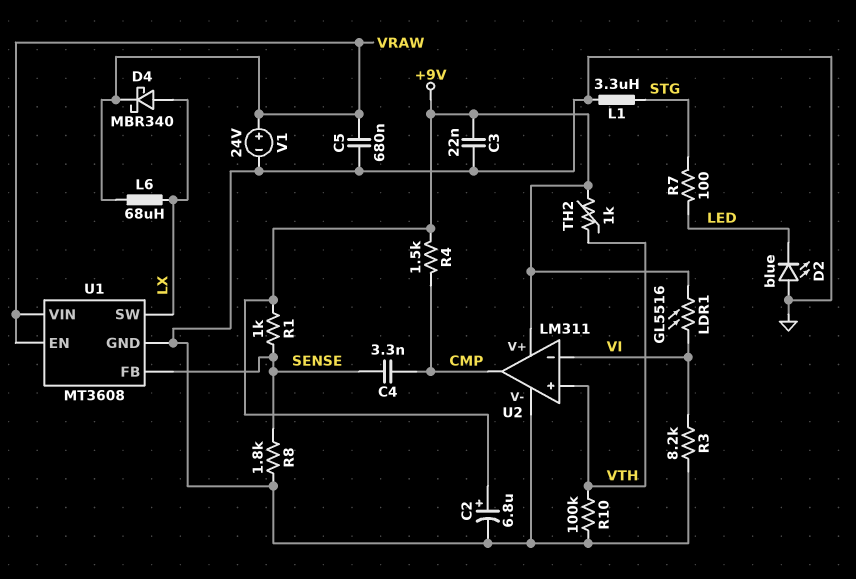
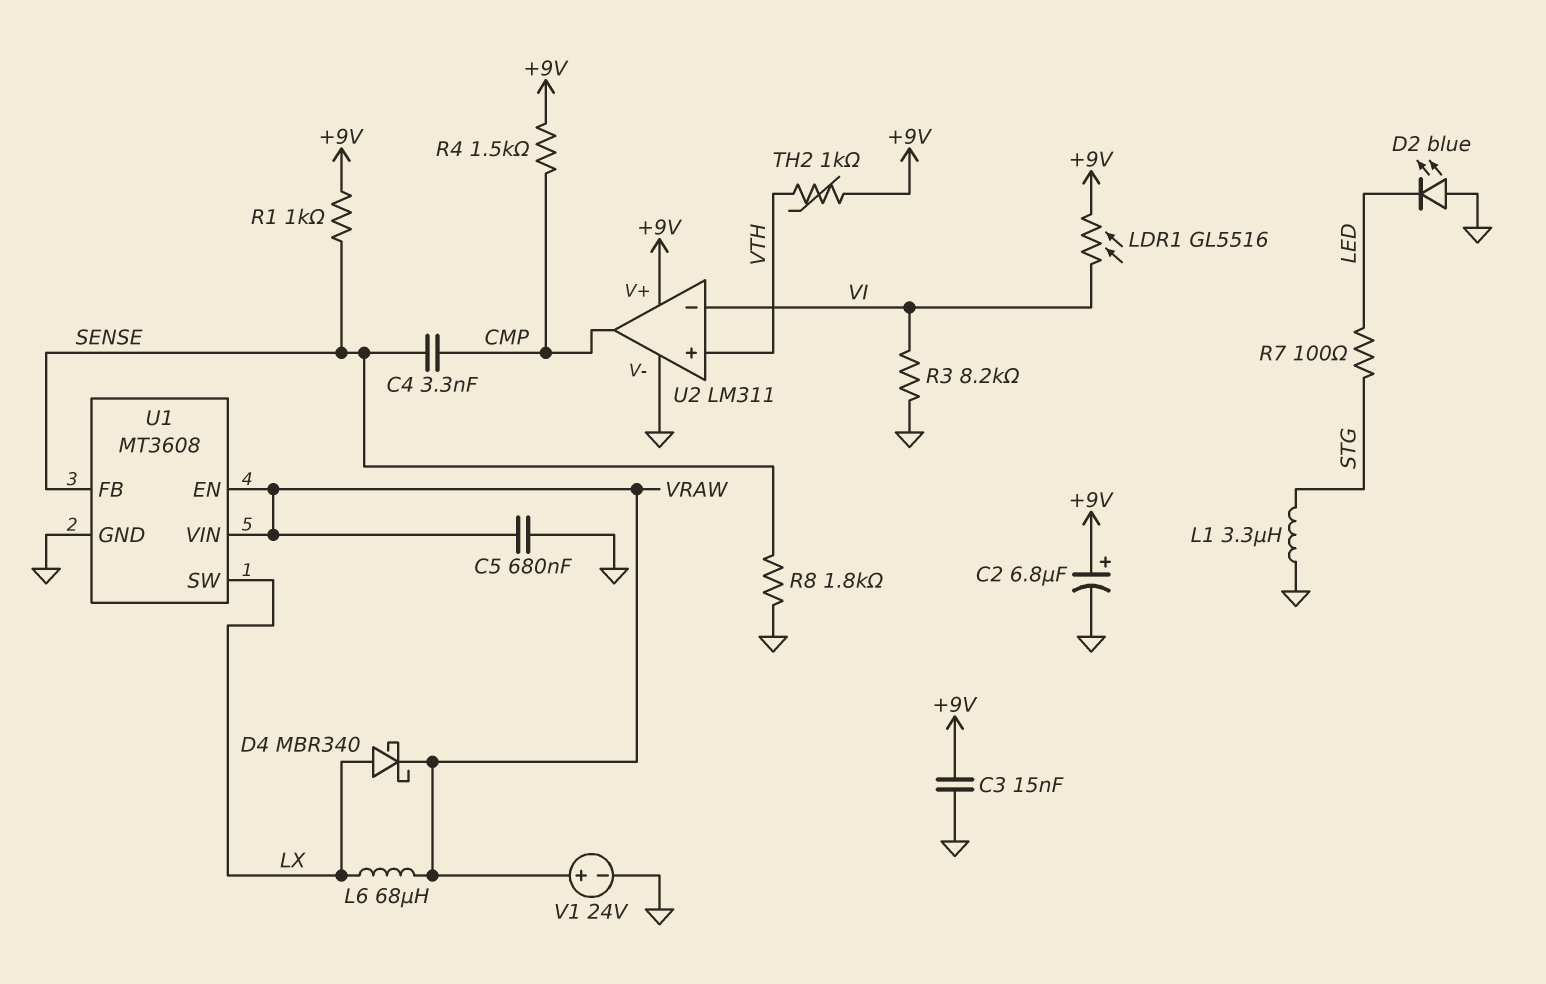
C3: 22nF (+9V, GND) -> 15nF (+9V, GND)
R10: 100k (GND, VTH) -> none

